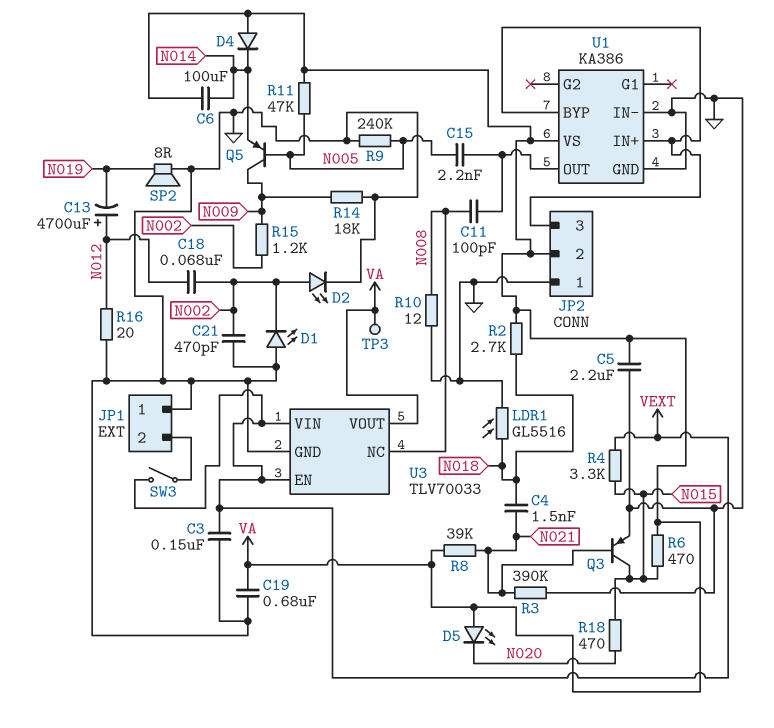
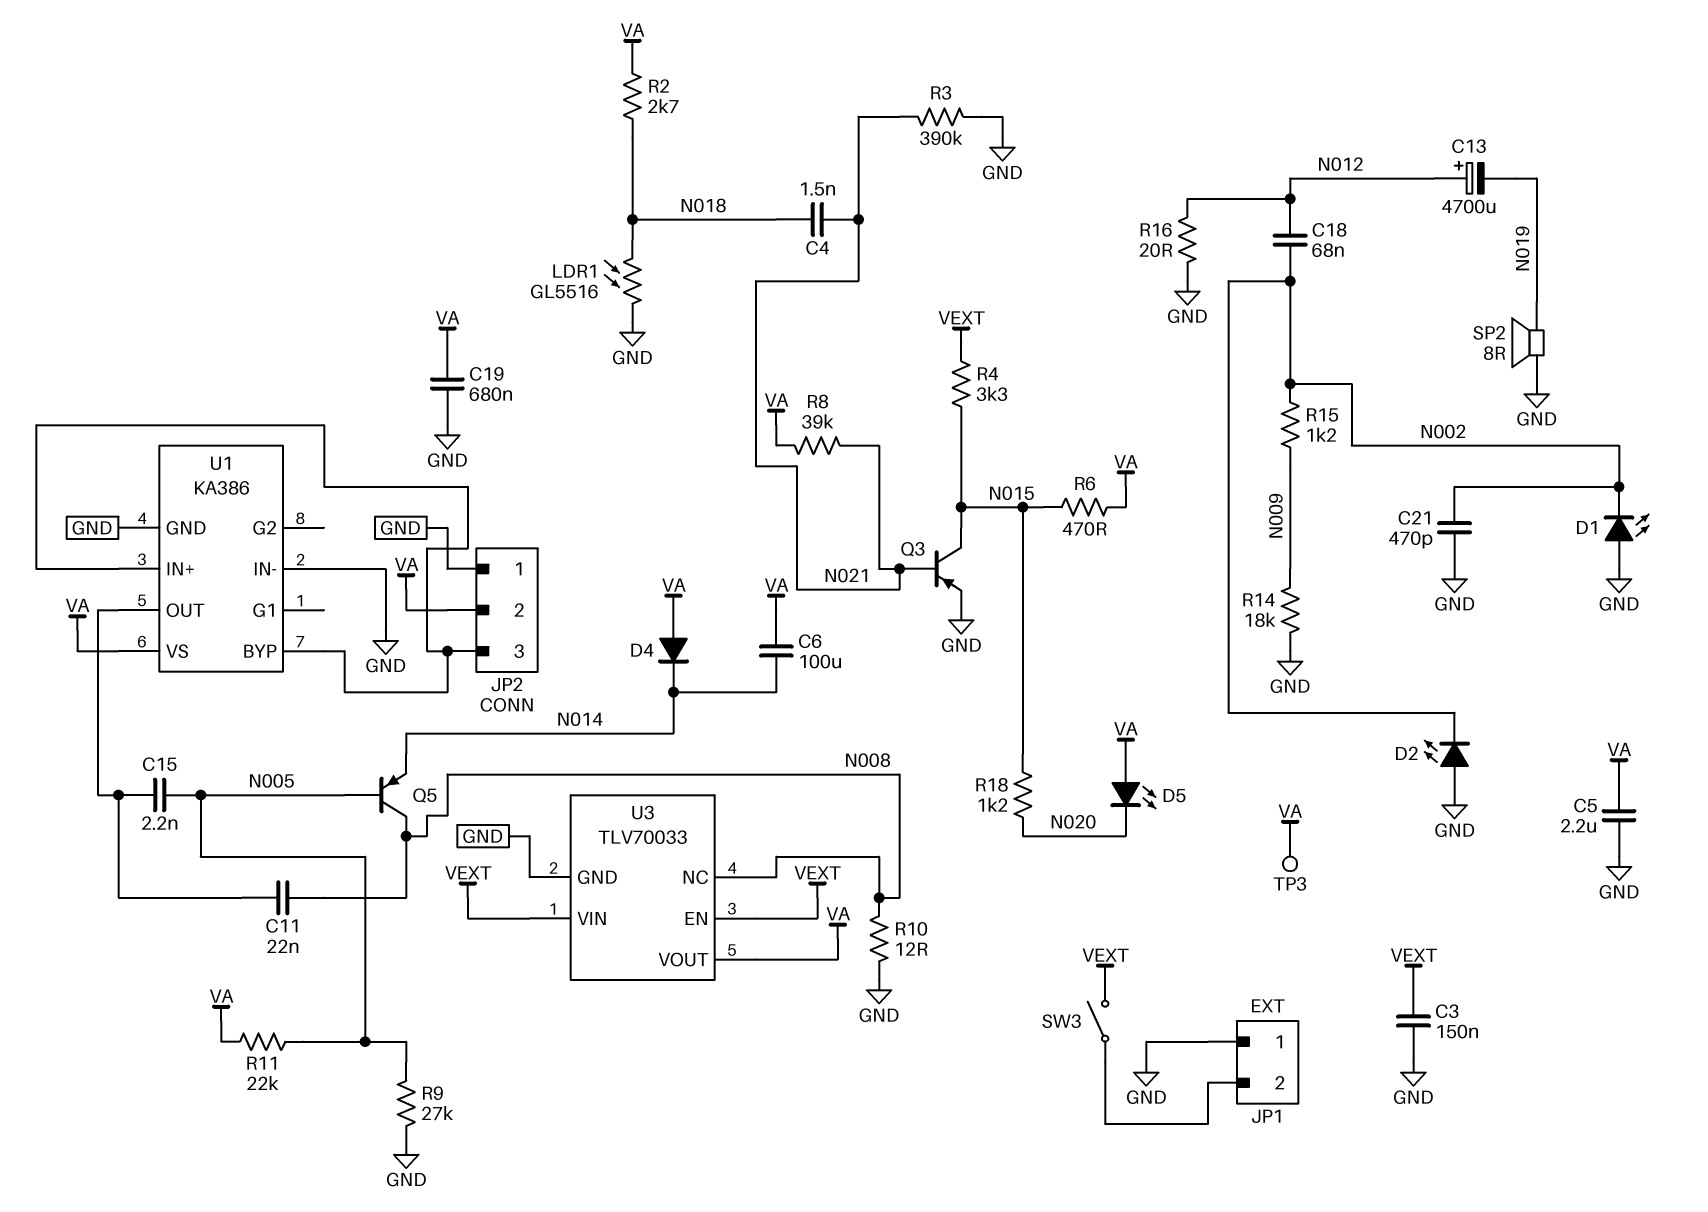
C11: 100pF (N008, U1/OUT) -> 22nF (N008, U1/OUT)
D2: LED (A N002, K GND) -> LED (A GND, K N002)
Q5: PNP (B N005, C N009, E N014) -> PNP (B N005, C N008, E N014)
R9: 240k (GND, N005) -> 27k (GND, N005)
R11: 47k (N005, VA) -> 22k (N005, VA)
R18: 470 (N015, N020) -> 1.2k (N015, N020)

